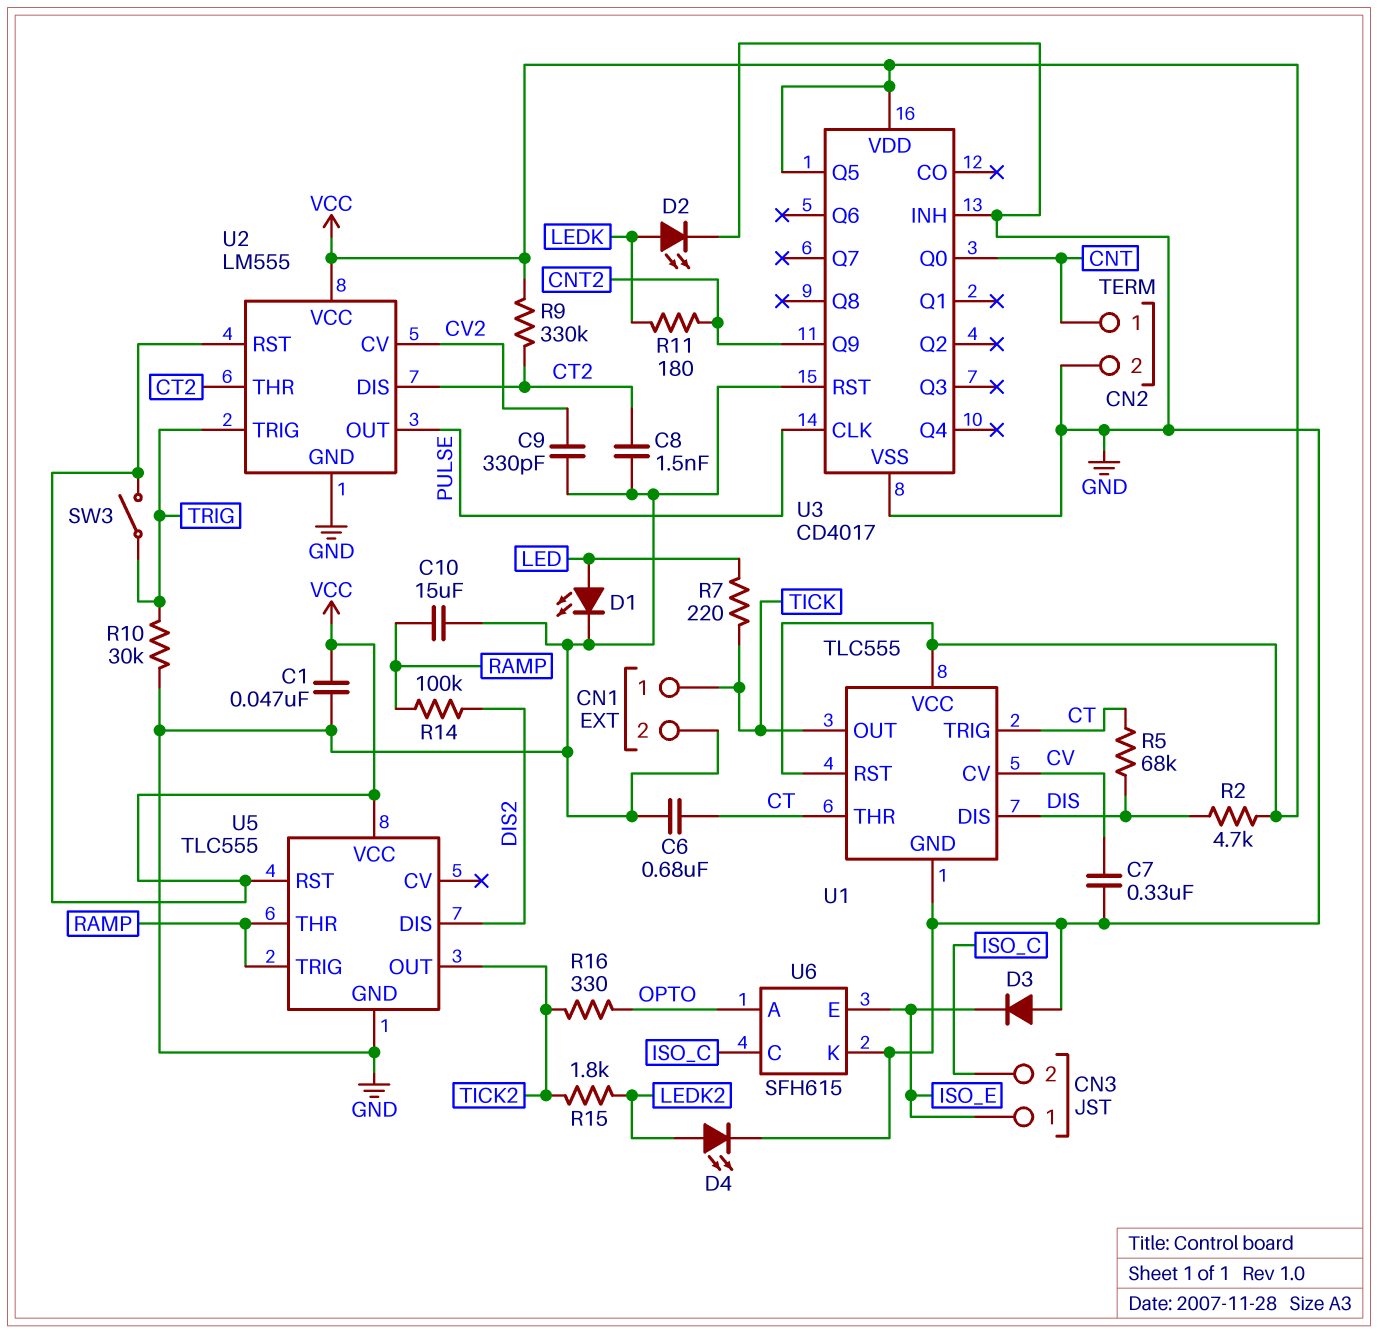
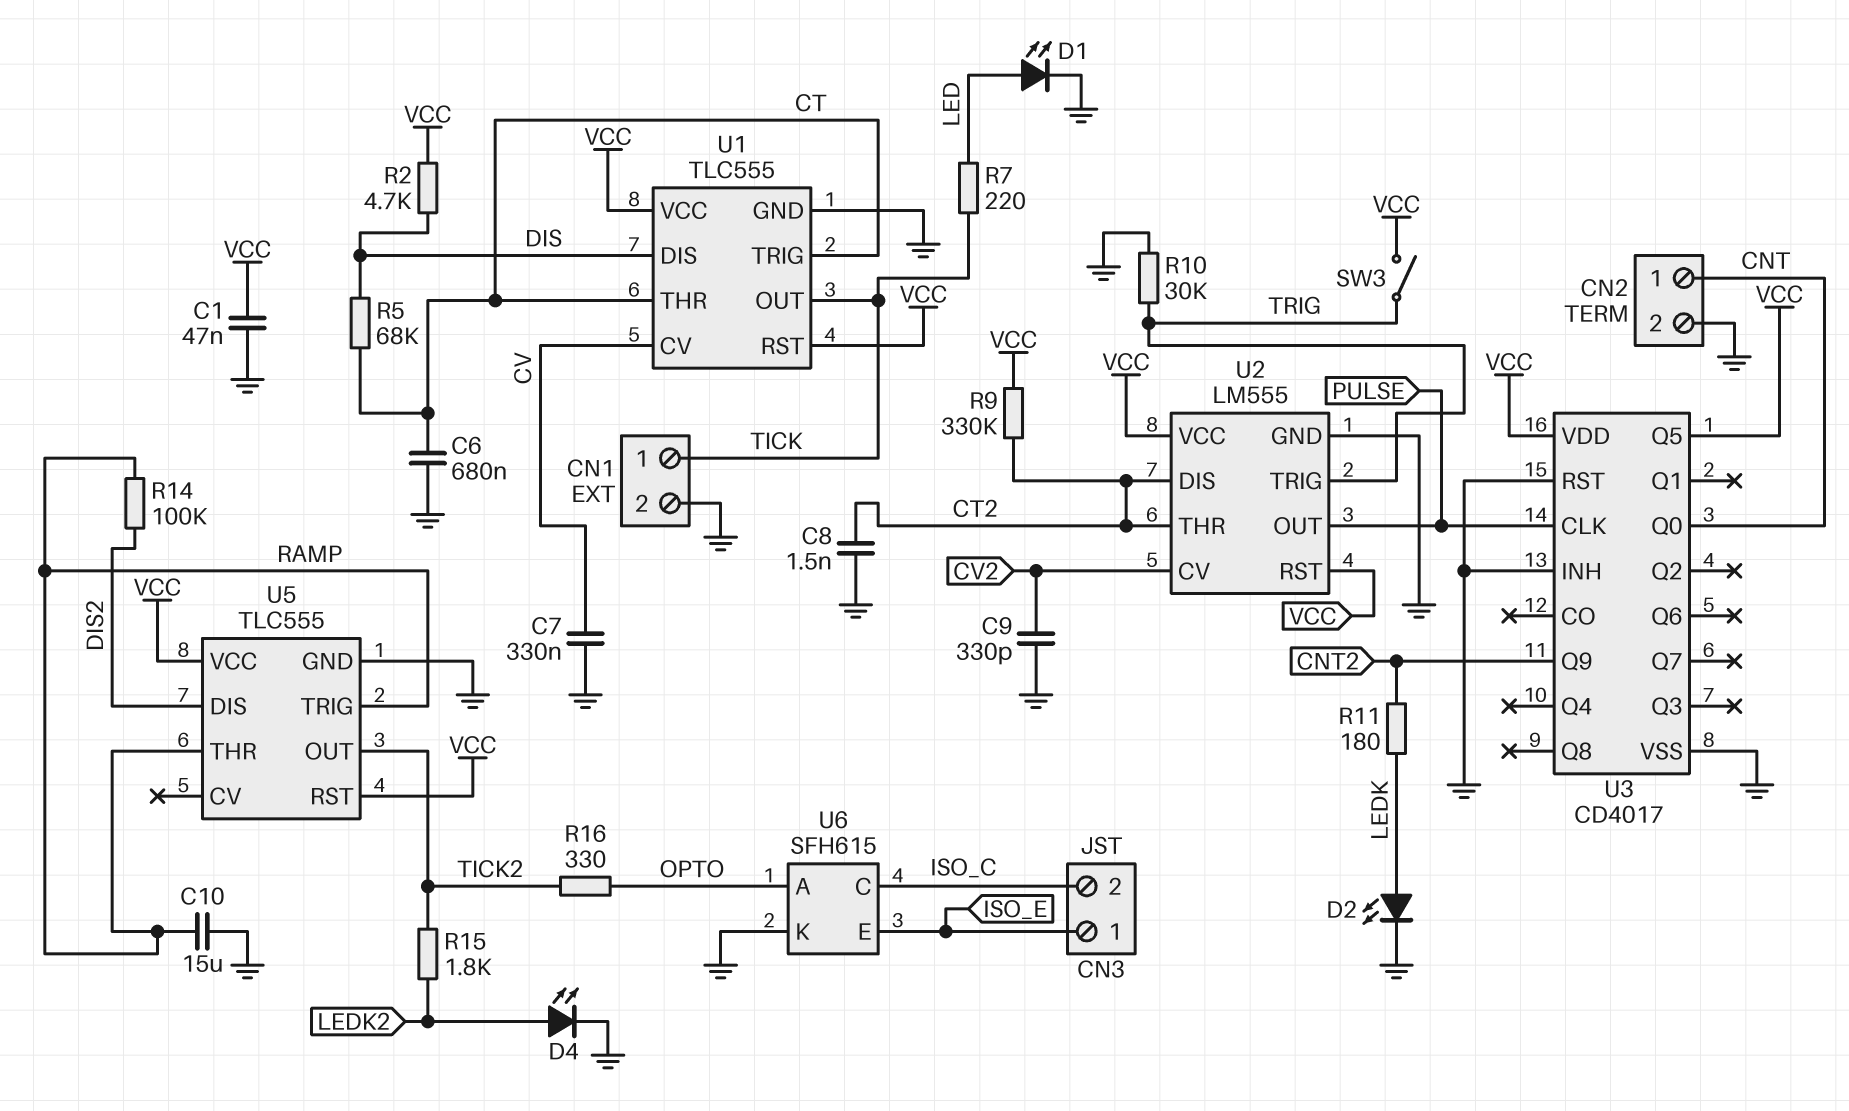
D3: diode (A GND, K ISO_E) -> none

